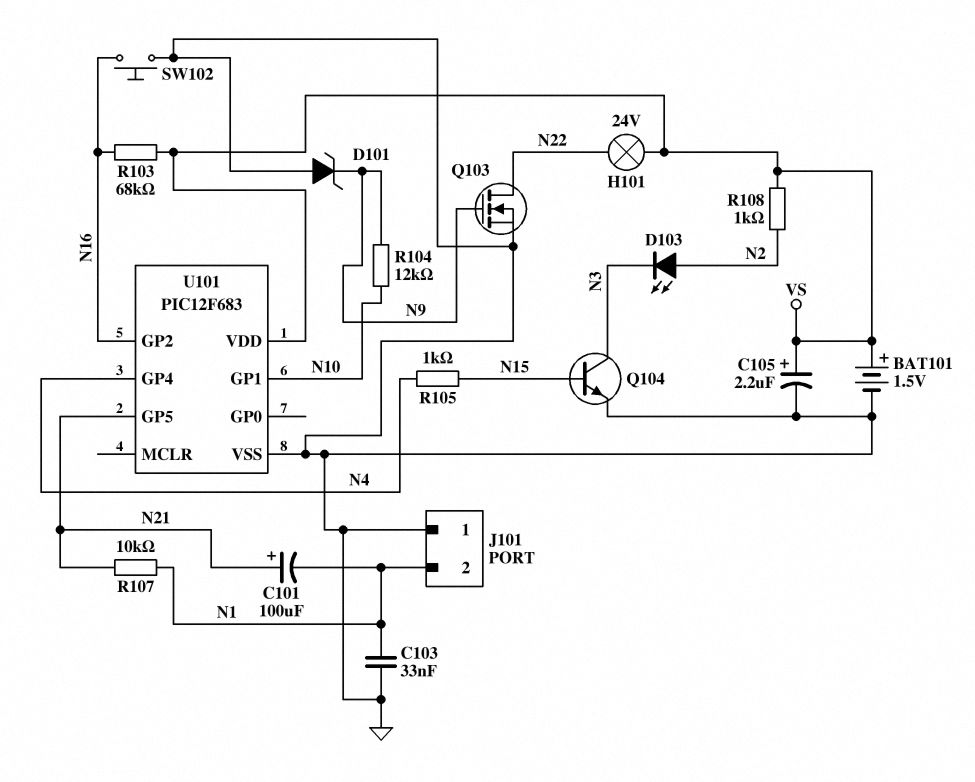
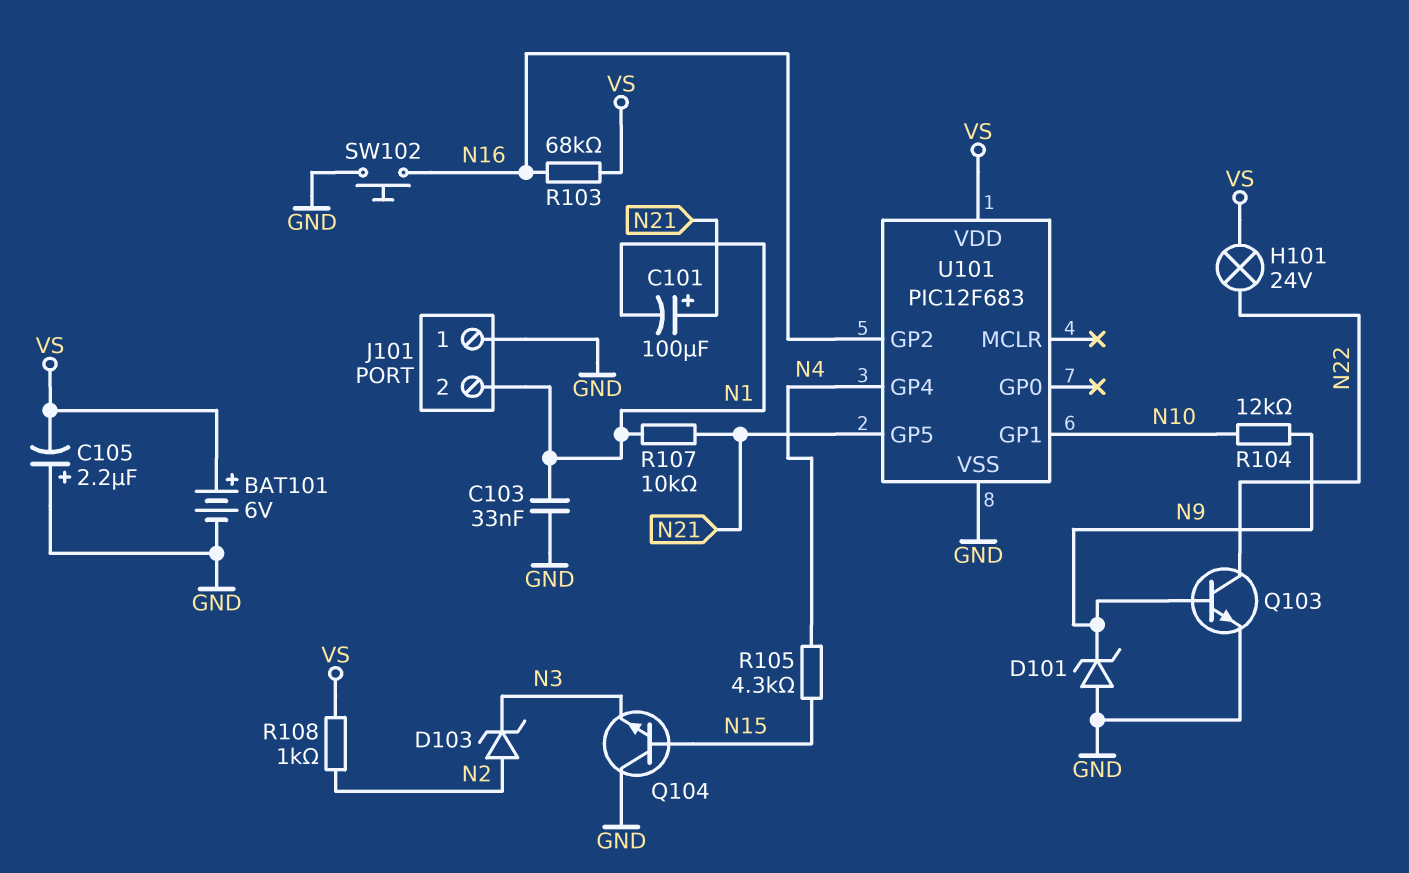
BAT101: 1.5V (plus VS, minus GND) -> 6V (plus VS, minus GND)
C105: 2.2uF (plus VS, minus GND) -> 2.2uF (plus GND, minus VS)
D103: LED (A N2, K N3) -> zener (A N2, K N3)
Q103: NMOS (G N9, D N22, S GND) -> NPN (B N9, C N22, E GND)
Q104: NPN (B N15, C N3, E GND) -> NPN (B N15, C GND, E N3)
R105: 1k (N4, N15) -> 4.3k (N4, N15)

